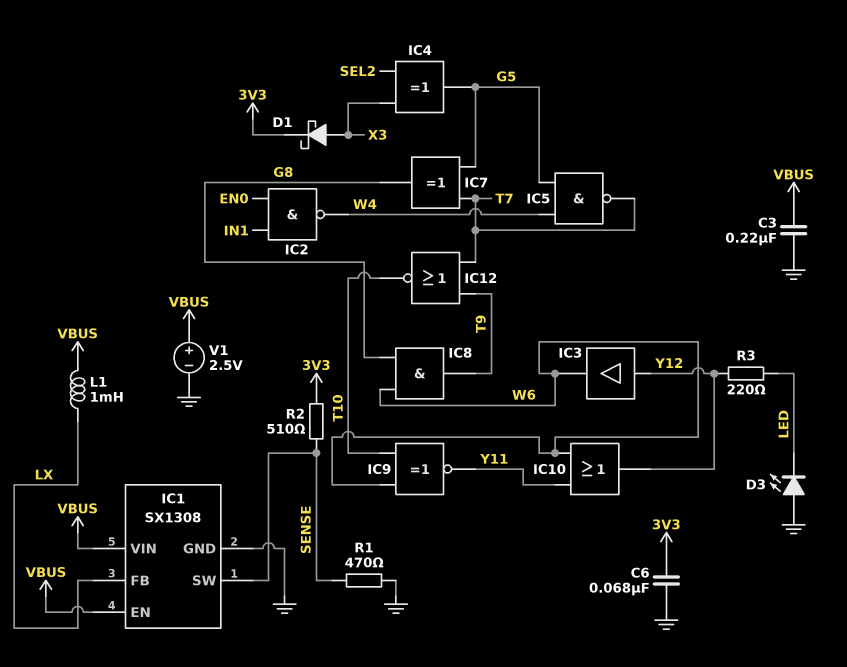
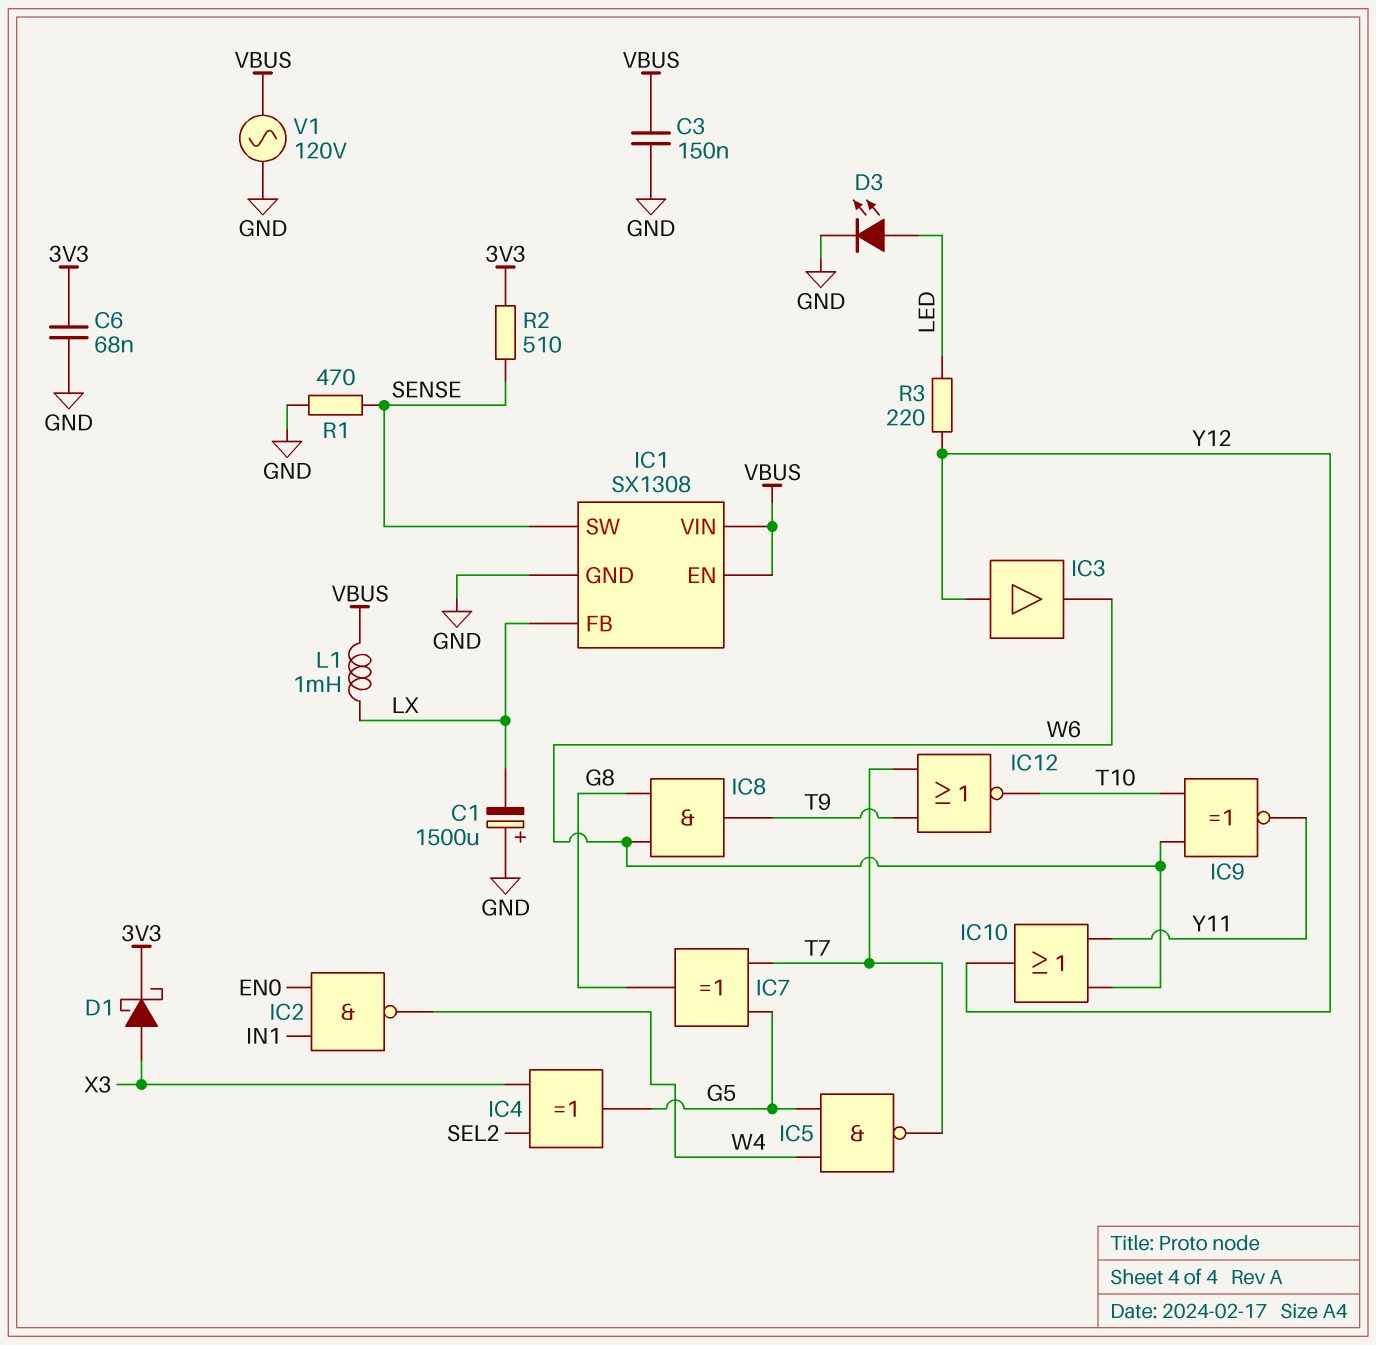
C1: none -> 1500uF (plus GND, minus LX)
C3: 220nF (GND, VBUS) -> 150nF (GND, VBUS)
D3: LED (A GND, K LED) -> LED (A LED, K GND)
V1: 2.5V (plus VBUS, minus GND) -> AC 120V (GND, VBUS)

